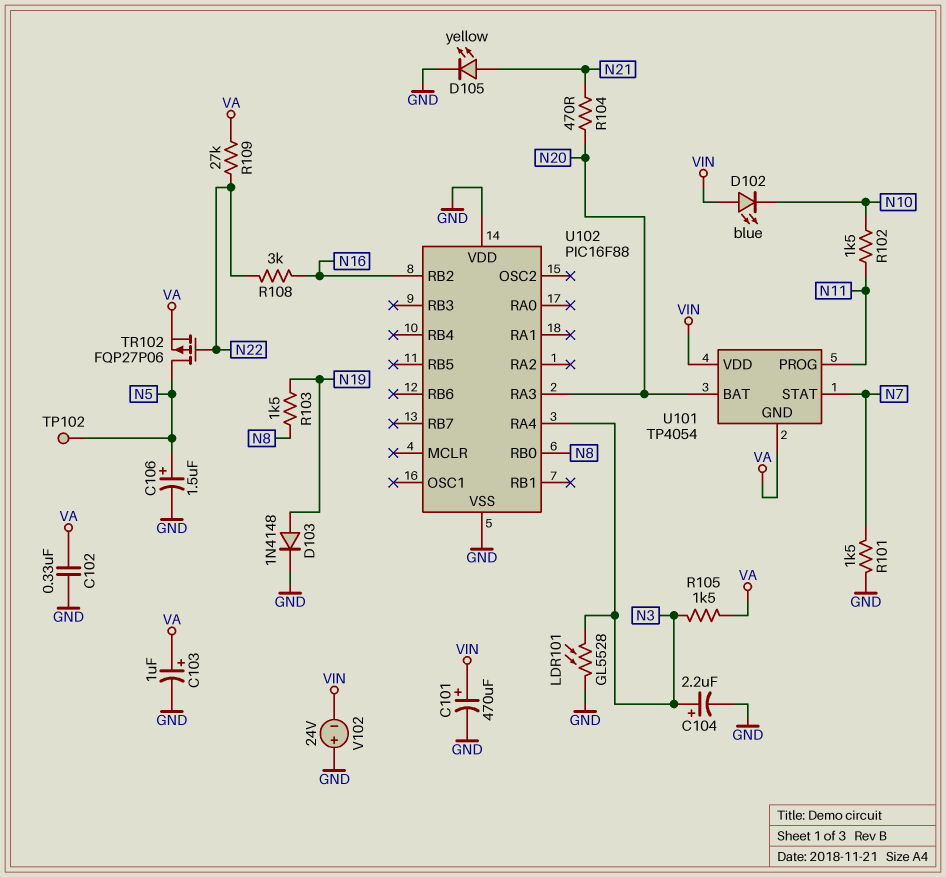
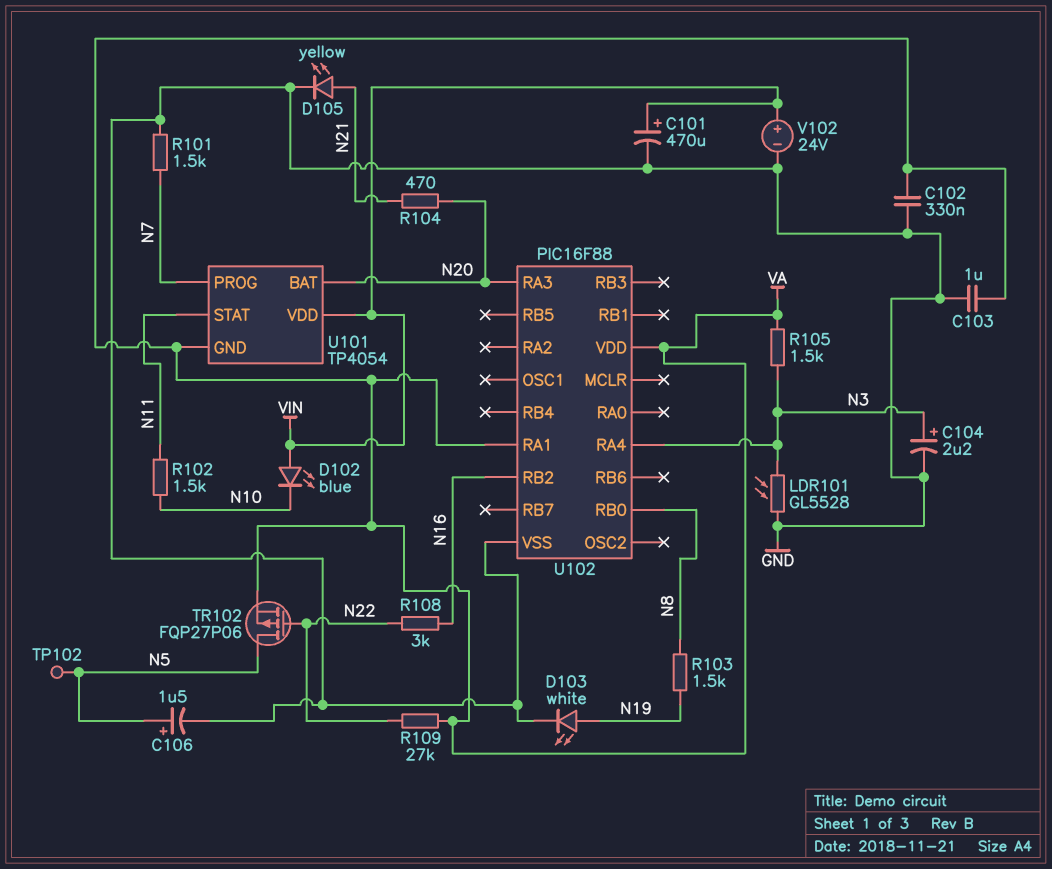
C103: 1uF (plus VA, minus GND) -> 1uF (GND, VA)
D103: diode 1N4148 (A N19, K GND) -> LED white (A N19, K GND)
U101 pin PROG: N11 -> N7
U101 pin STAT: N7 -> N11
U102 pin RA1: none -> VA
U102 pin VDD: GND -> VA
V102: 24V (plus GND, minus VIN) -> 24V (plus VIN, minus GND)

